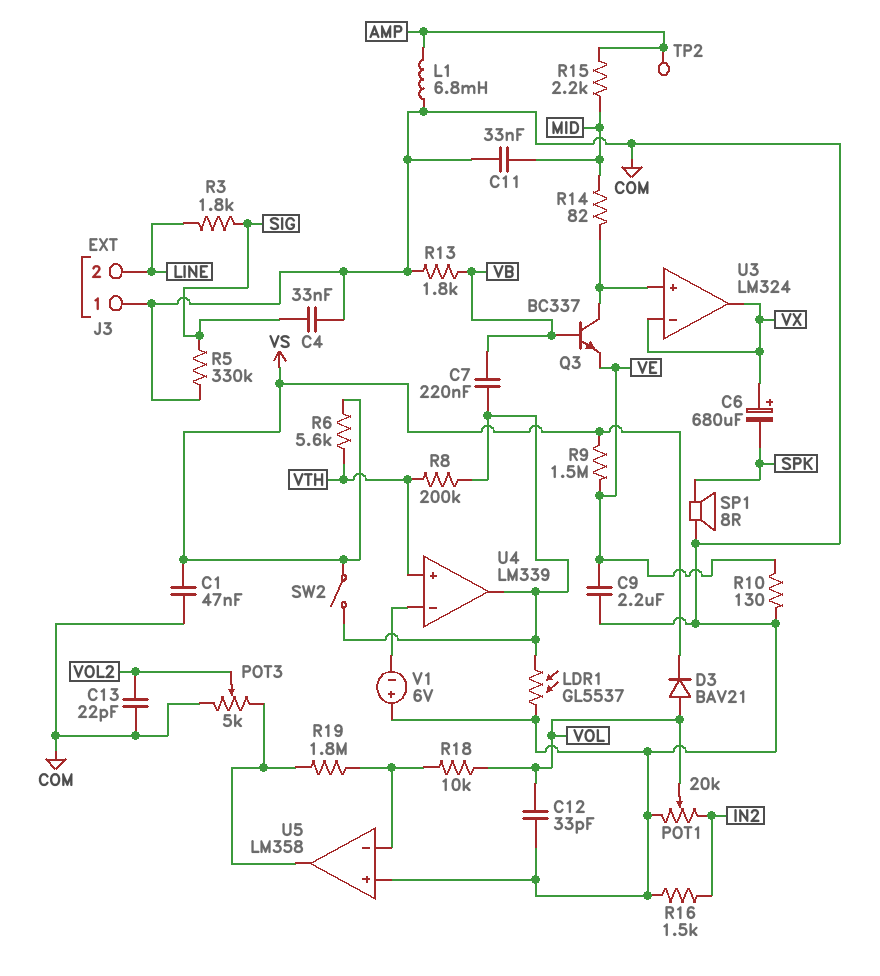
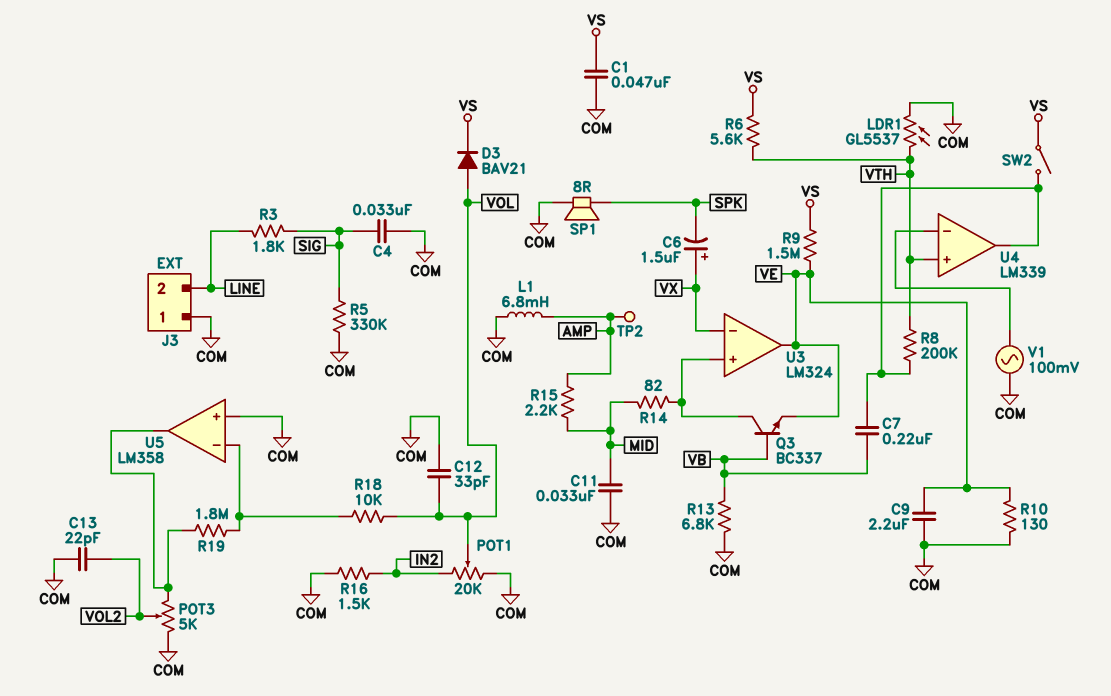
C6: 680uF (plus VX, minus SPK) -> 1.5uF (plus VX, minus SPK)
LDR1: GL5537 (COM, U4/out) -> GL5537 (COM, VTH)
R13: 1.8k (COM, VB) -> 6.8k (COM, VB)
U3 pin out: VX -> VE
V1: 6V (plus COM, minus U4/in-) -> AC 100mV (COM, U4/in-)

